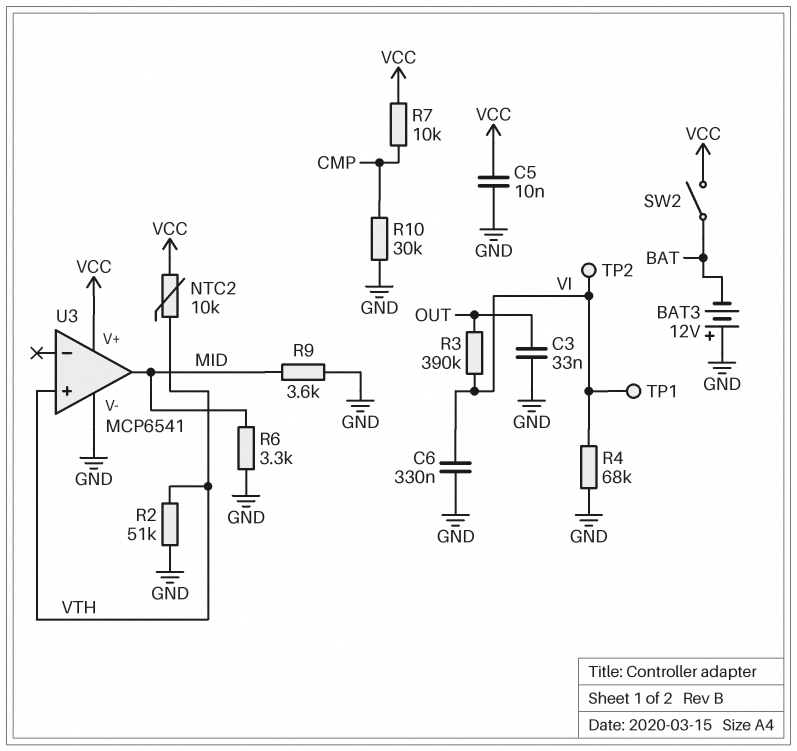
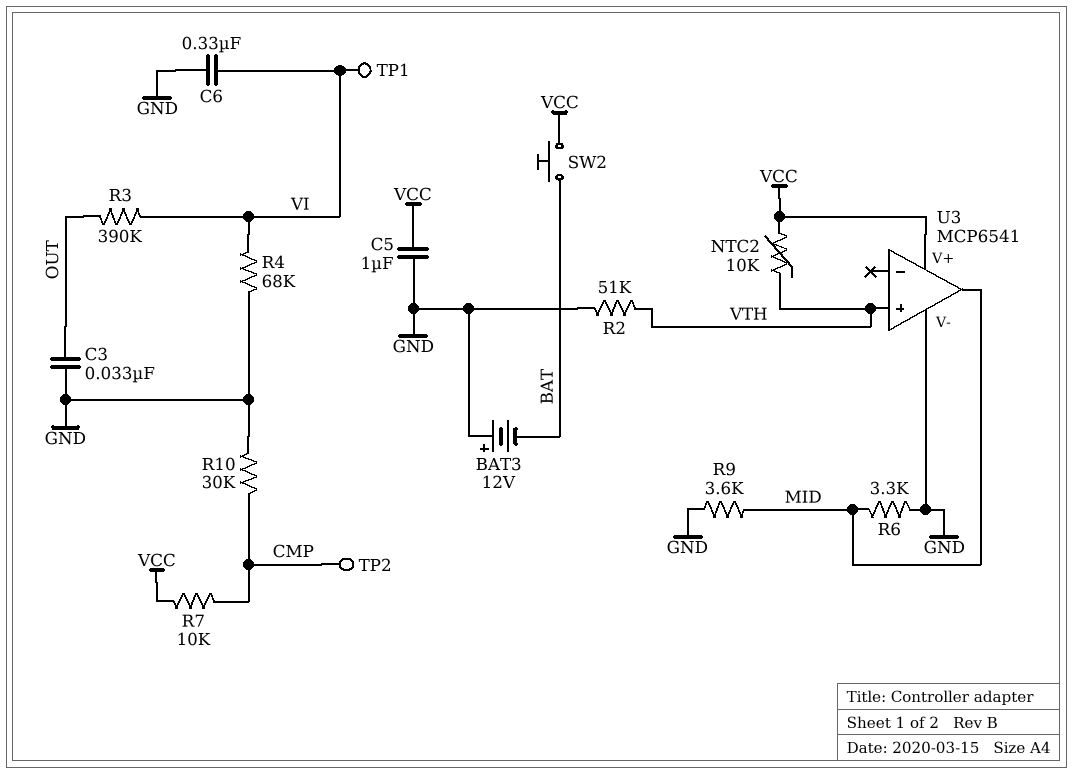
C5: 10nF (GND, VCC) -> 1uF (GND, VCC)
SW2: switch (BAT, VCC) -> button (BAT, VCC)
TP2: test point (VI) -> test point (CMP)

